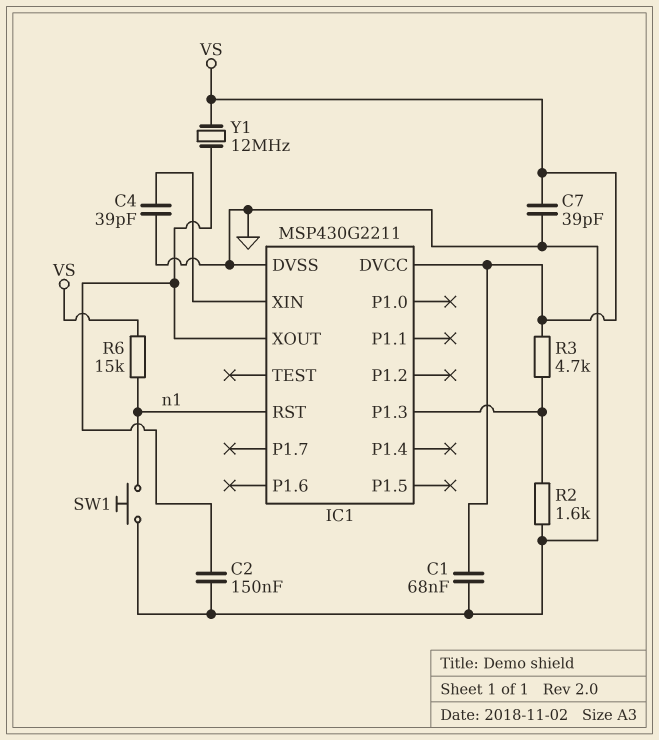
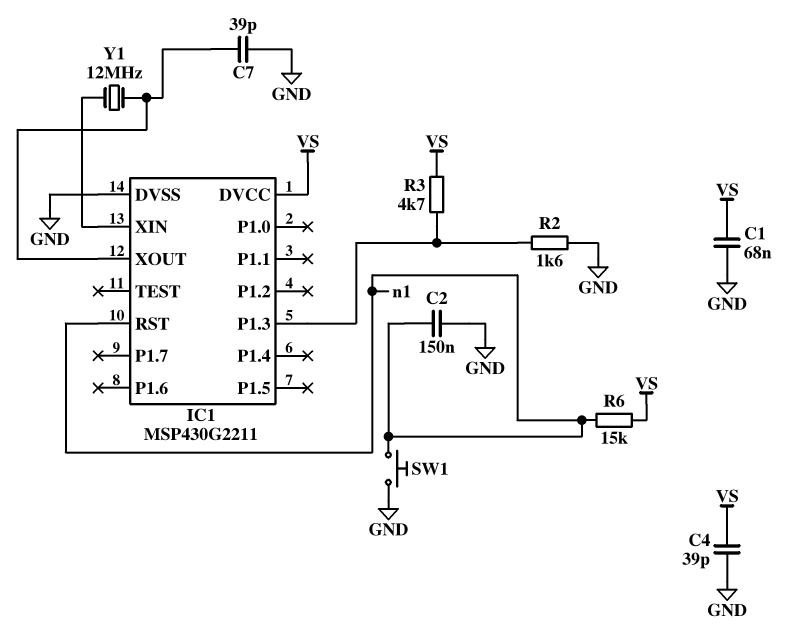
C2: 150nF (GND, IC1/XOUT) -> 150nF (GND, n1)
C4: 39pF (GND, IC1/XIN) -> 39pF (GND, VS)
C7: 39pF (GND, VS) -> 39pF (GND, IC1/XOUT)
Y1: 12MHz (IC1/XOUT, VS) -> 12MHz (IC1/XIN, IC1/XOUT)

